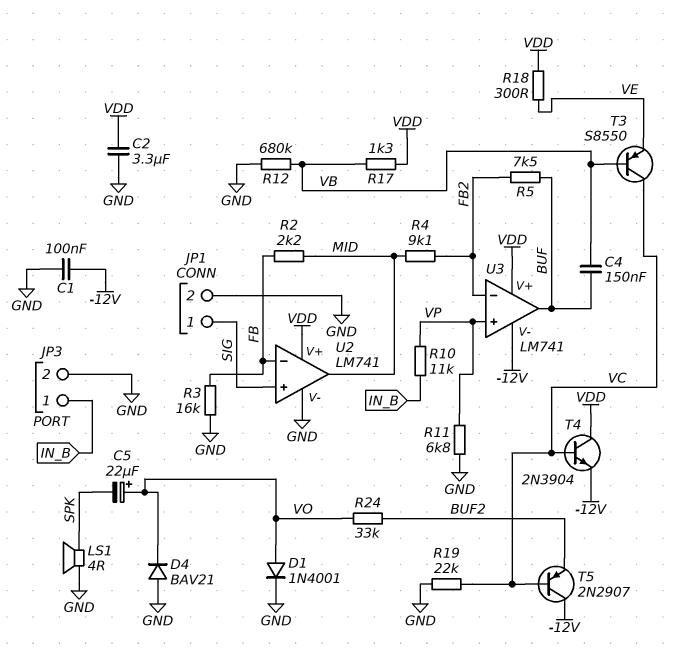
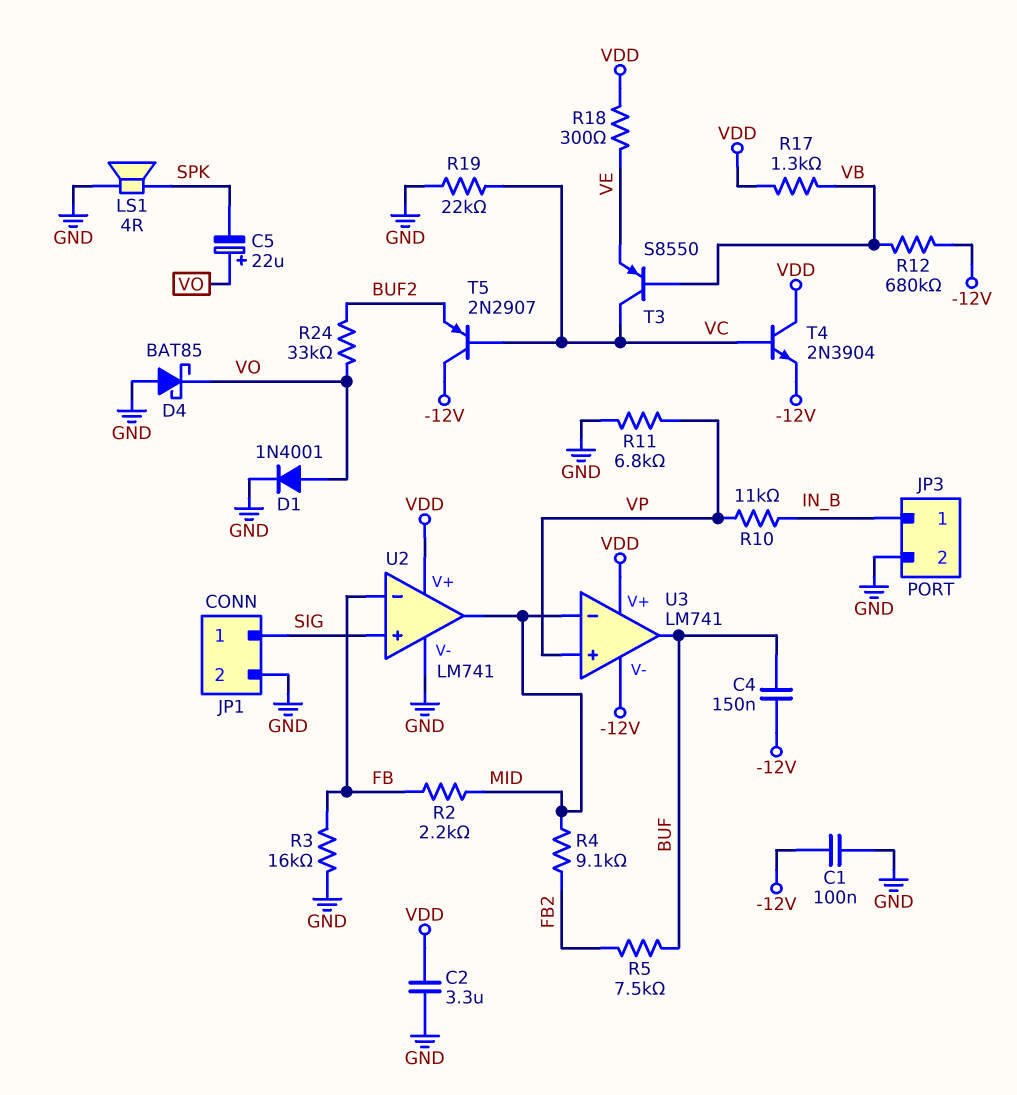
C4: 150nF (BUF, VB) -> 150nF (-12V, BUF)
D4: diode BAV21 (A GND, K VO) -> schottky BAT85 (A GND, K VO)
R12: 680k (GND, VB) -> 680k (-12V, VB)
U3 pin in-: FB2 -> MID

